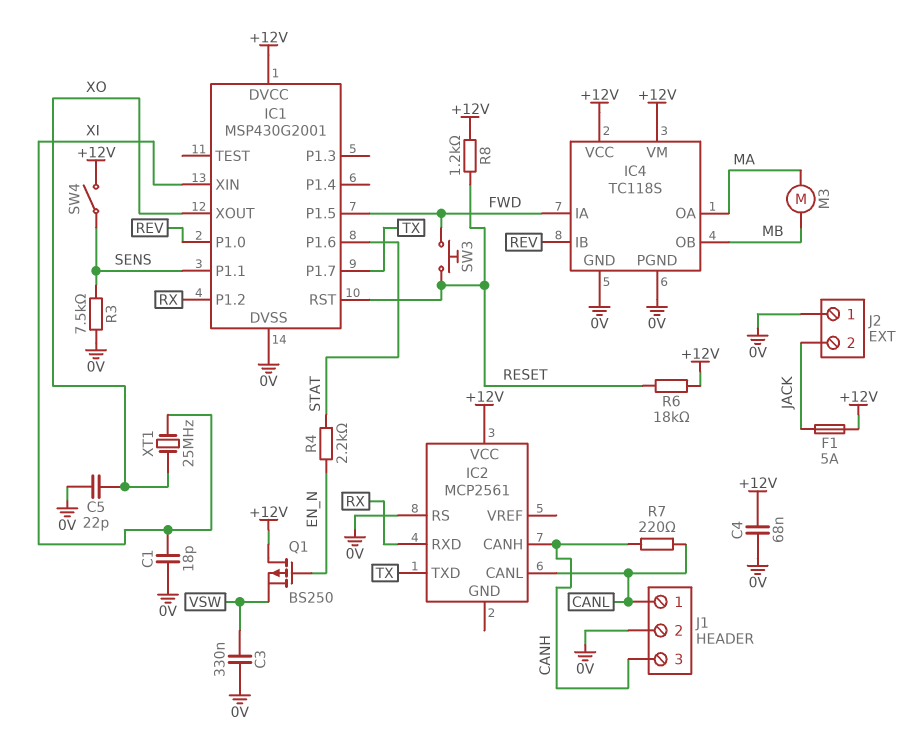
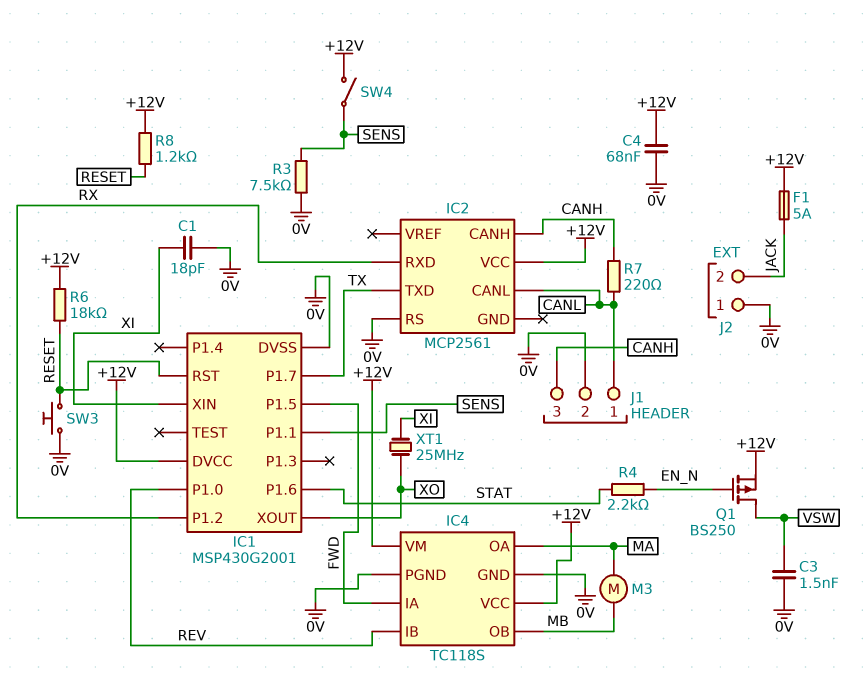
C3: 330nF (0V, VSW) -> 1.5nF (0V, VSW)
C5: 22pF (0V, XO) -> none
Q1: PMOS BS250 (G EN_N, D +12V, S VSW) -> PMOS BS250 (G EN_N, D VSW, S +12V)
SW3: button (FWD, RESET) -> button (0V, RESET)

